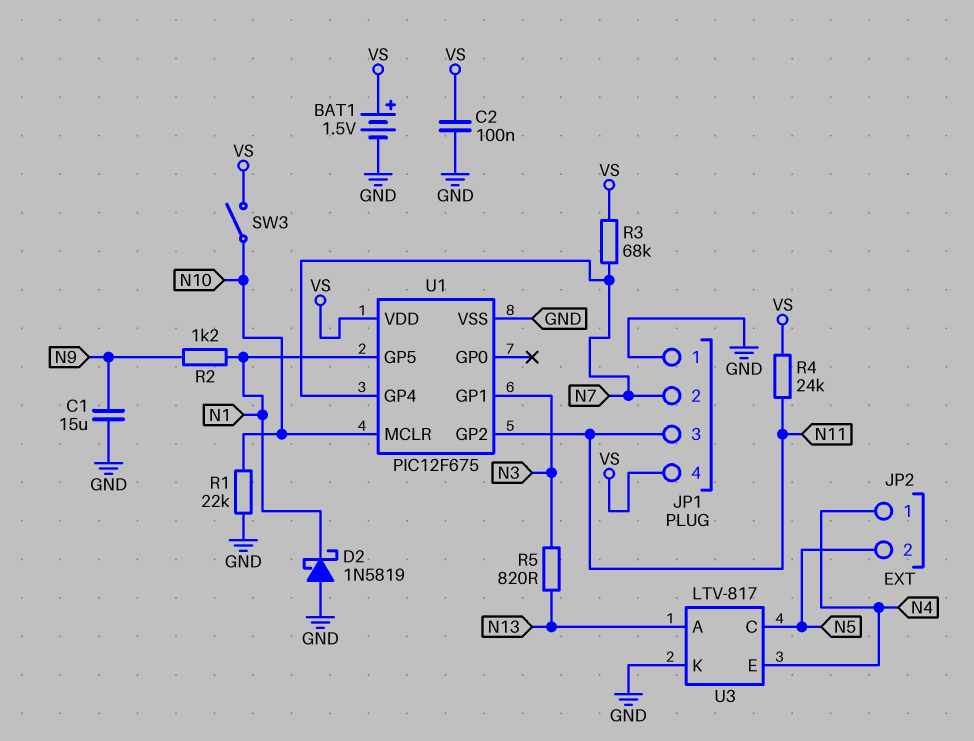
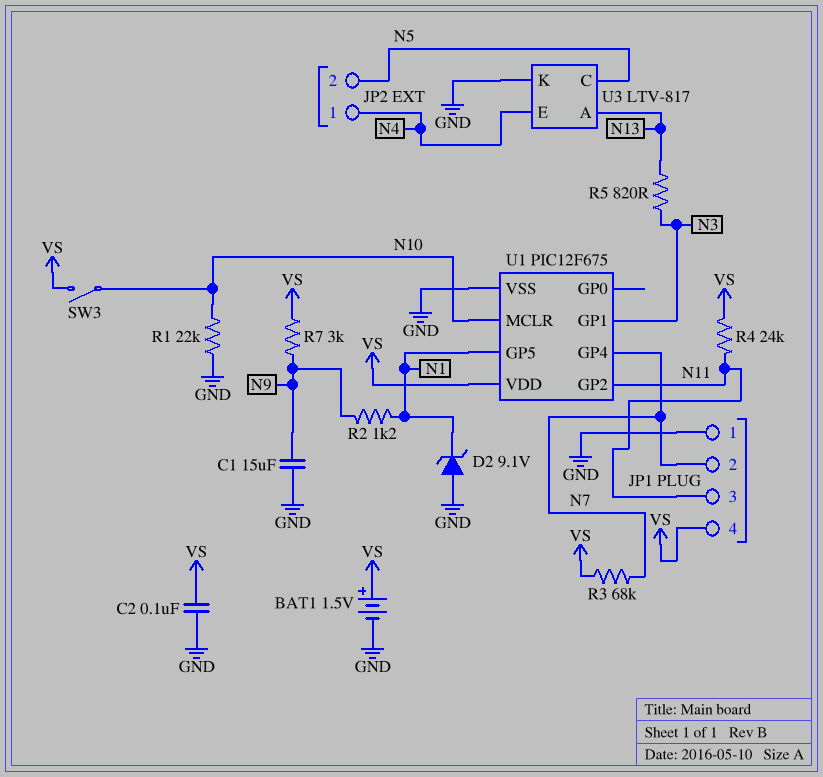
D2: schottky 1N5819 (A GND, K N1) -> zener 9.1V (A GND, K N1)
R7: none -> 3k (N9, VS)

